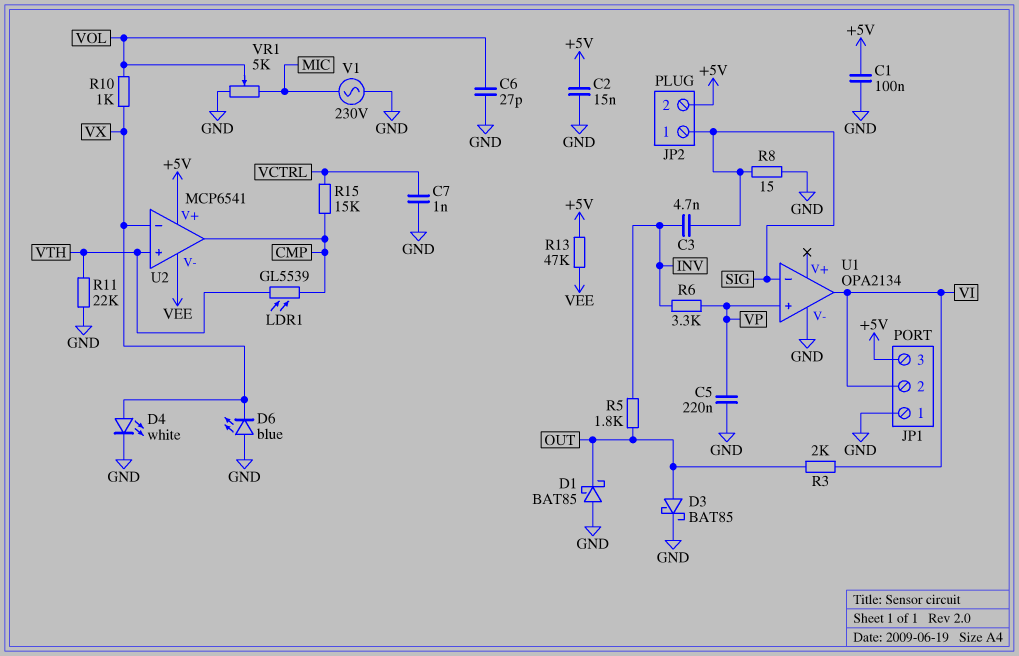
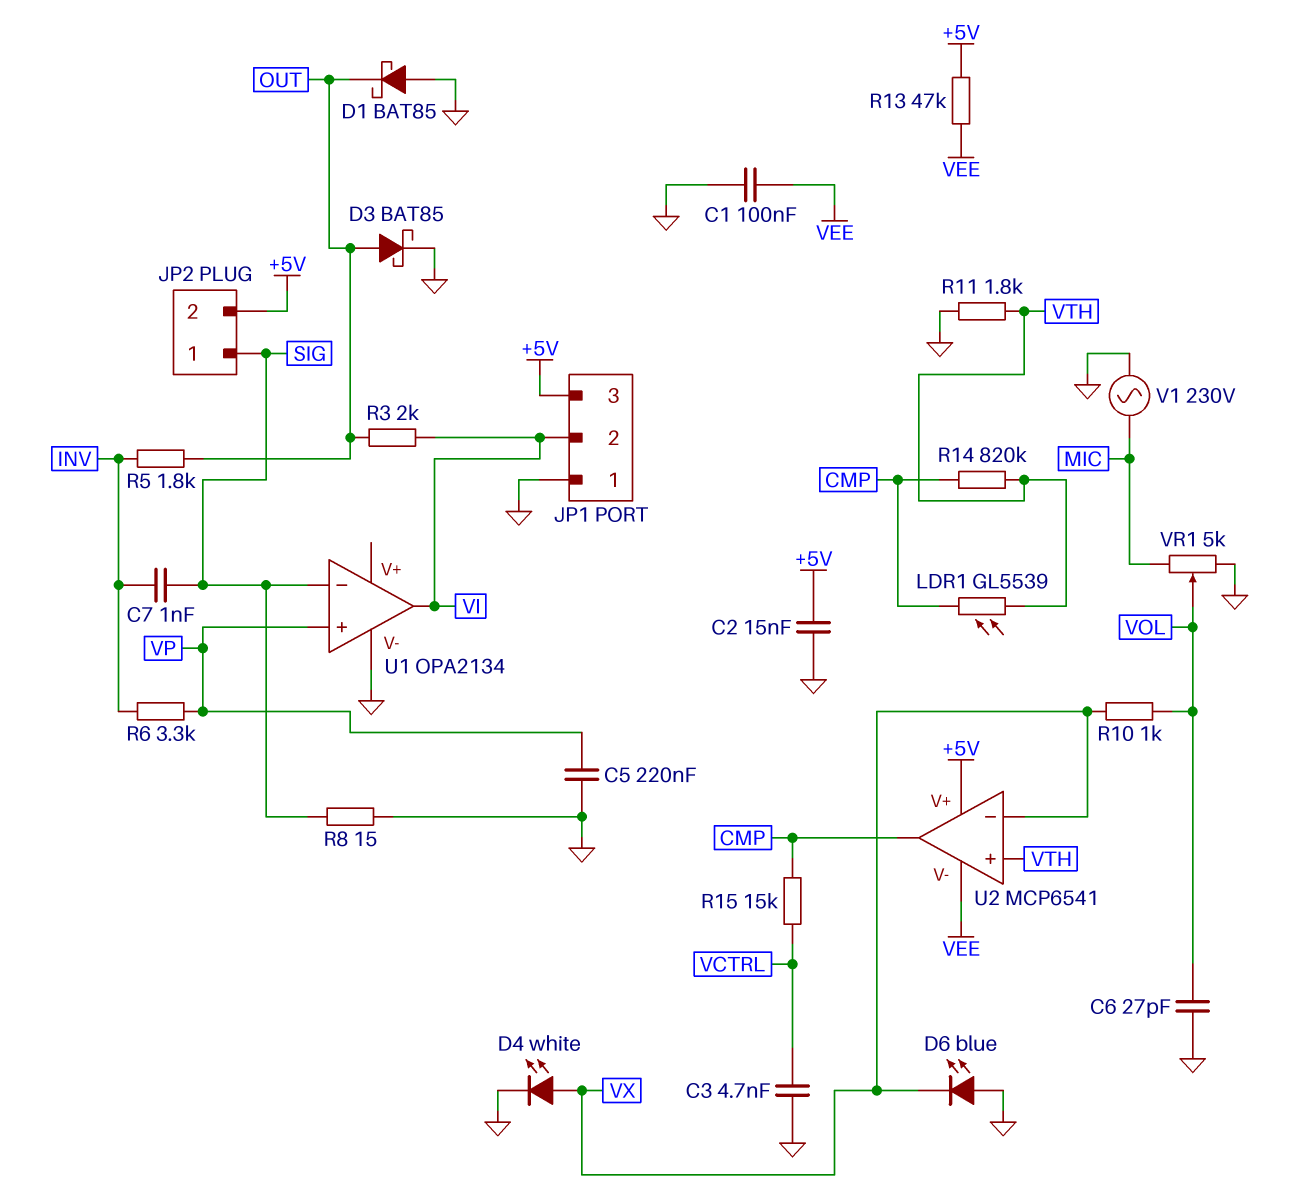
C1: 100nF (+5V, GND) -> 100nF (GND, VEE)
C3: 4.7nF (INV, SIG) -> 4.7nF (GND, VCTRL)
C7: 1nF (GND, VCTRL) -> 1nF (INV, SIG)
R11: 22k (GND, VTH) -> 1.8k (GND, VTH)
R14: none -> 820k (CMP, VTH)

